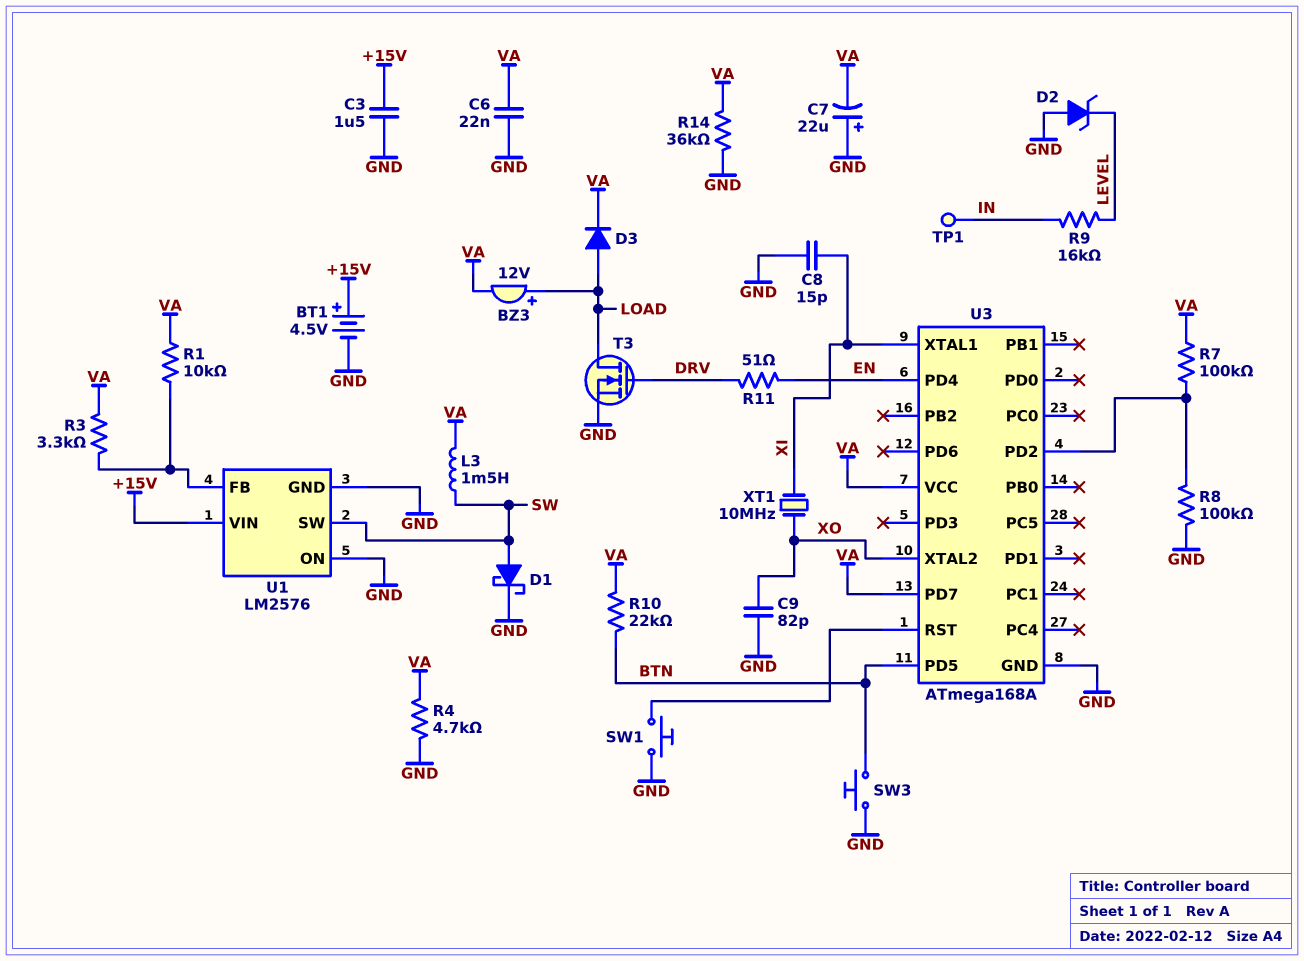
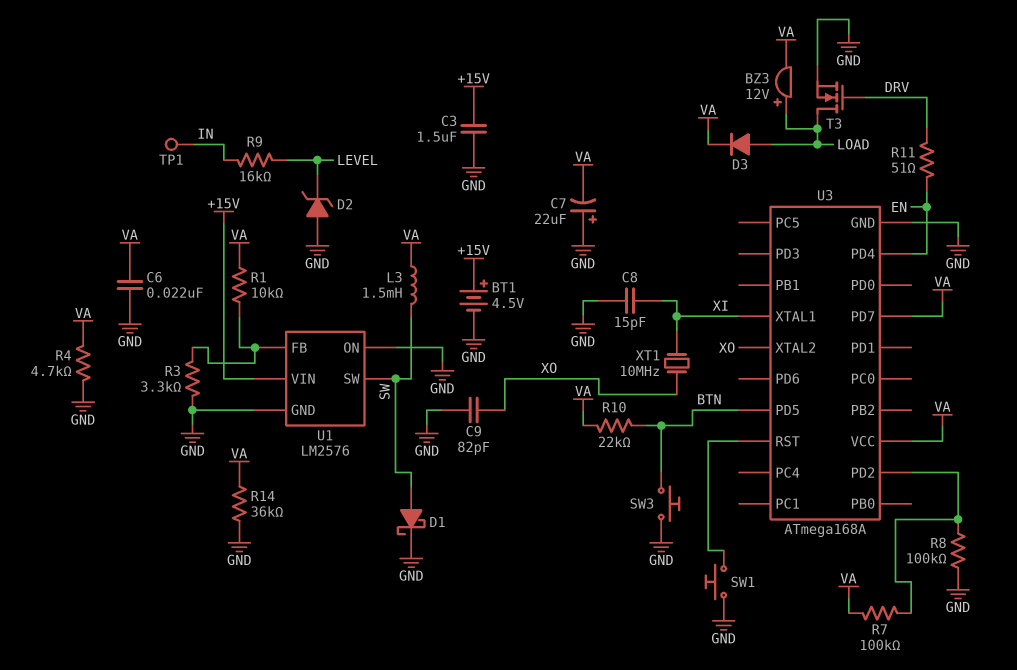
R3: 3.3k (U1/FB, VA) -> 3.3k (GND, U1/FB)

